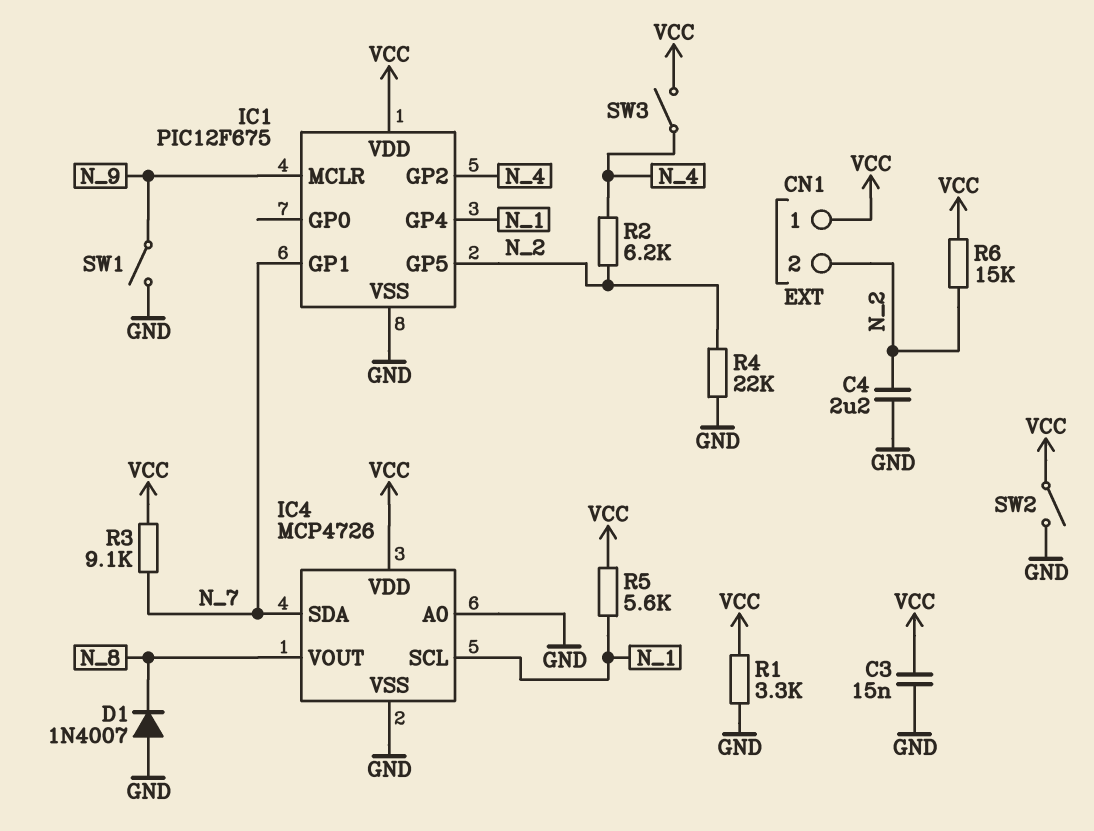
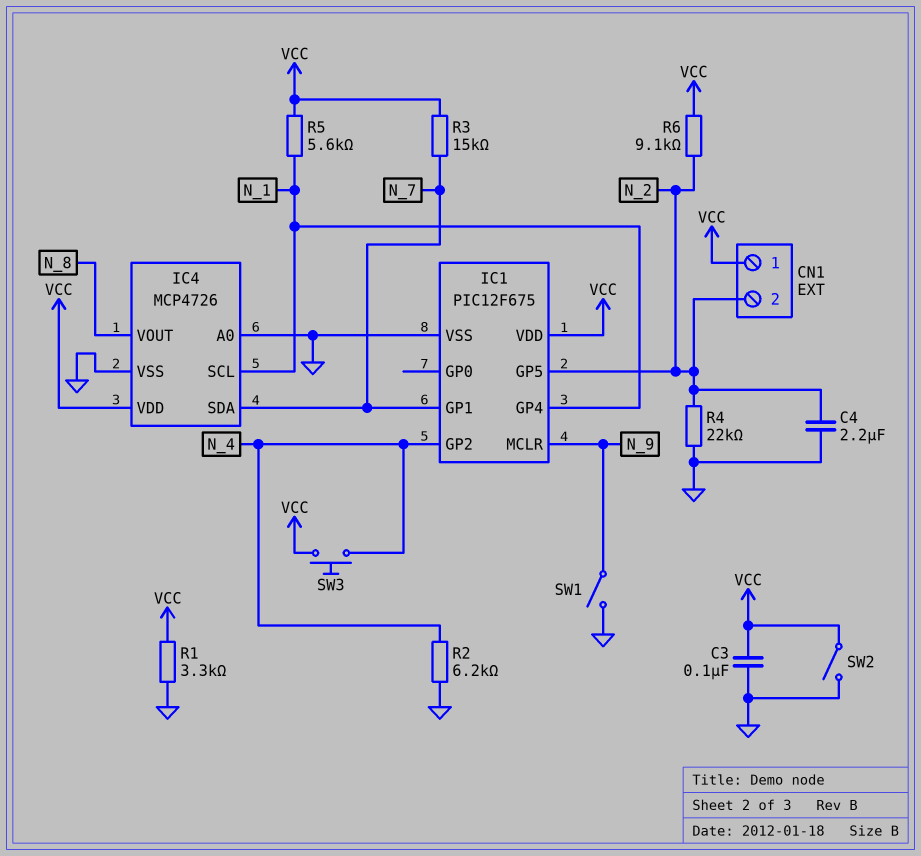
C3: 15nF (GND, VCC) -> 100nF (GND, VCC)
D1: diode 1N4007 (A GND, K N_8) -> none
R2: 6.2k (N_2, N_4) -> 6.2k (GND, N_4)
R3: 9.1k (N_7, VCC) -> 15k (N_7, VCC)
R6: 15k (N_2, VCC) -> 9.1k (N_2, VCC)
SW3: switch (N_4, VCC) -> button (N_4, VCC)

